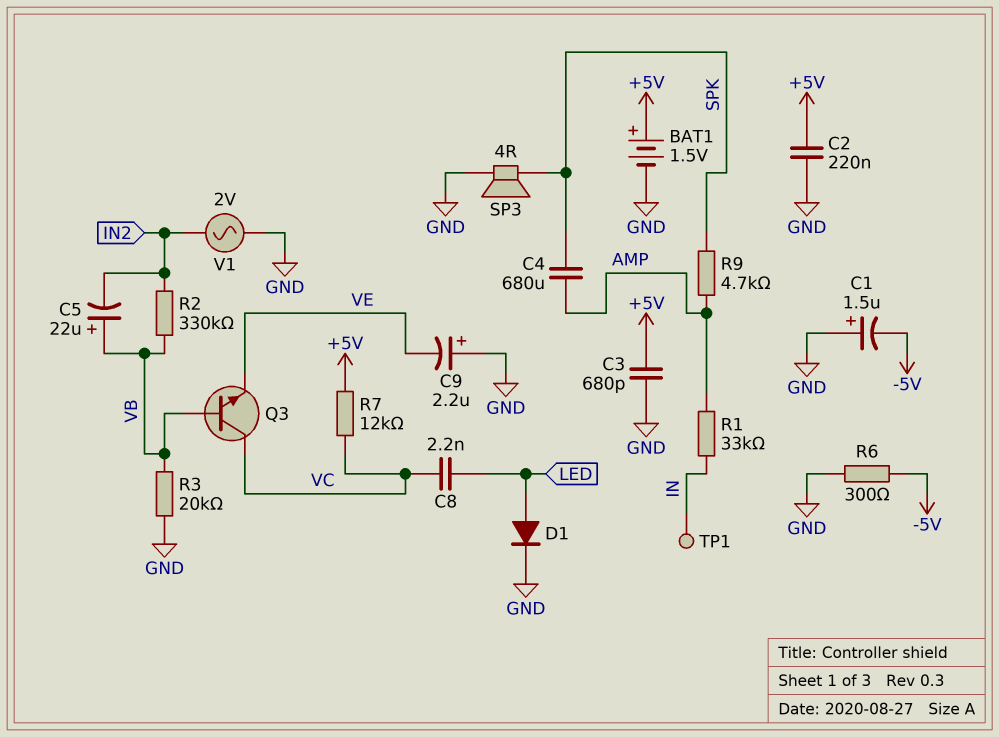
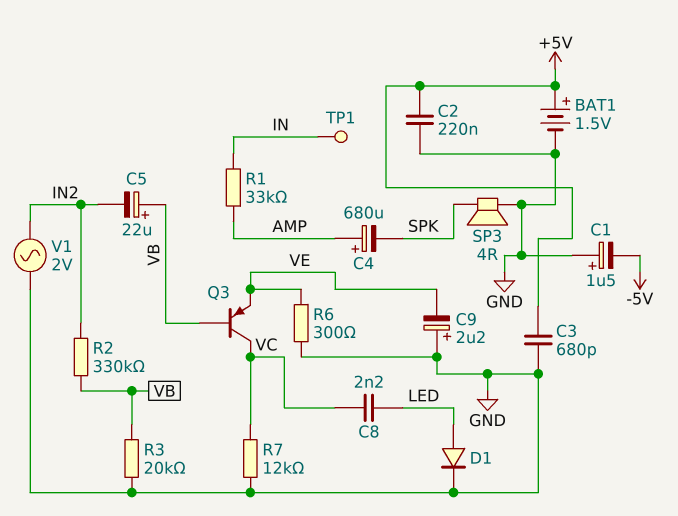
C4: 680uF (AMP, SPK) -> 680uF (plus AMP, minus SPK)
Q3: NPN (B VB, C VC, E VE) -> PNP (B VB, C VC, E VE)
R6: 300 (-5V, GND) -> 300 (GND, VE)
R7: 12k (+5V, VC) -> 12k (GND, VC)
R9: 4.7k (AMP, SPK) -> none

